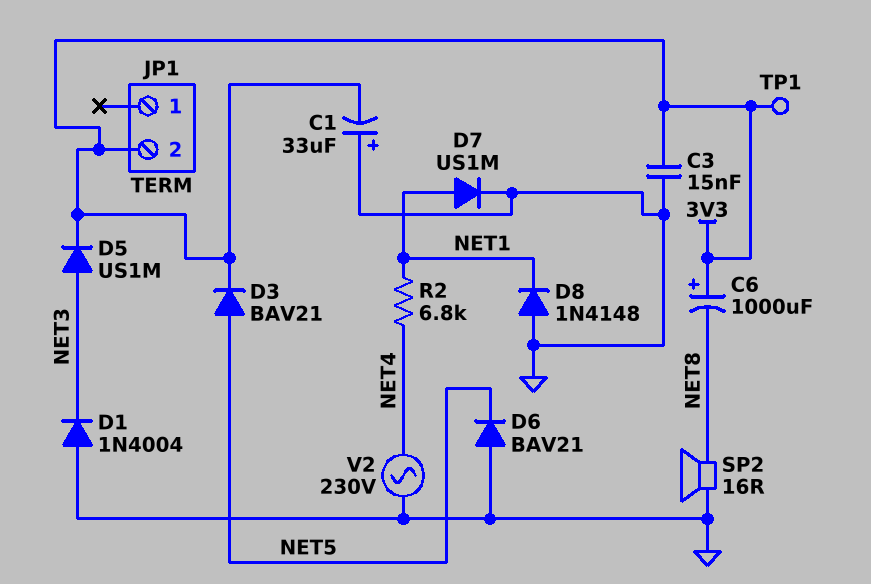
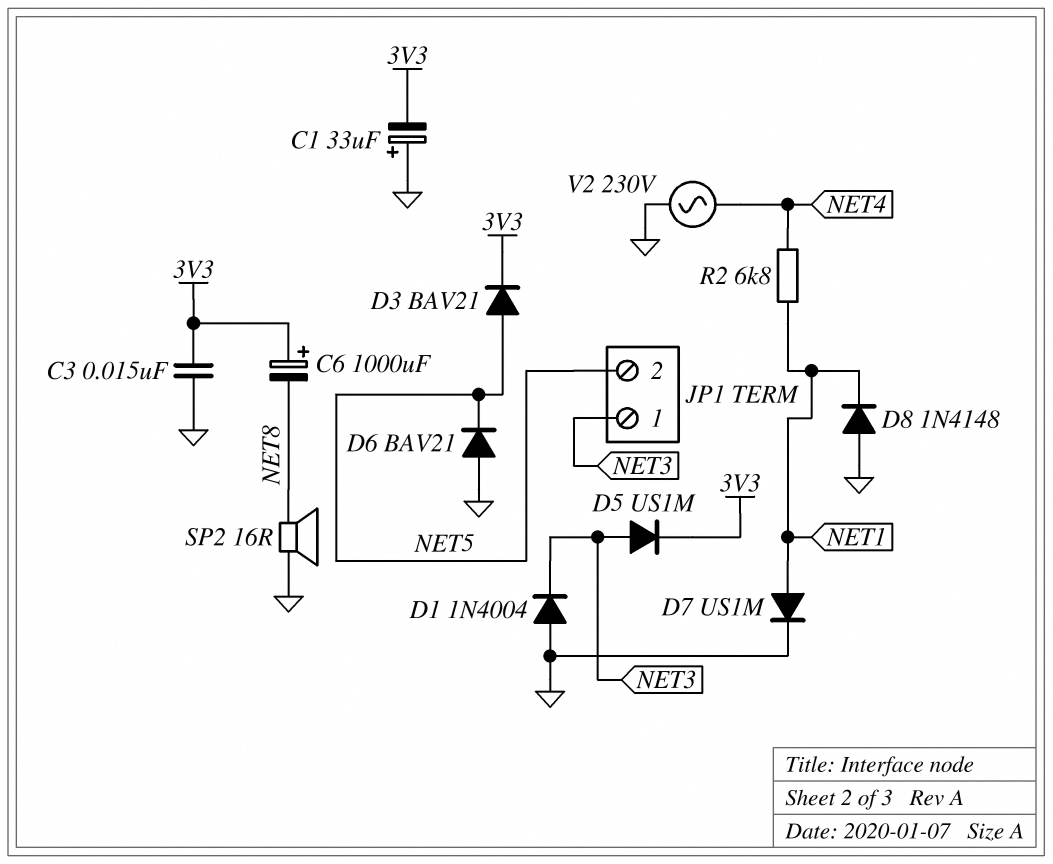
JP1 pin 1: none -> NET3
JP1 pin 2: 3V3 -> NET5
TP1: test point (3V3) -> none

